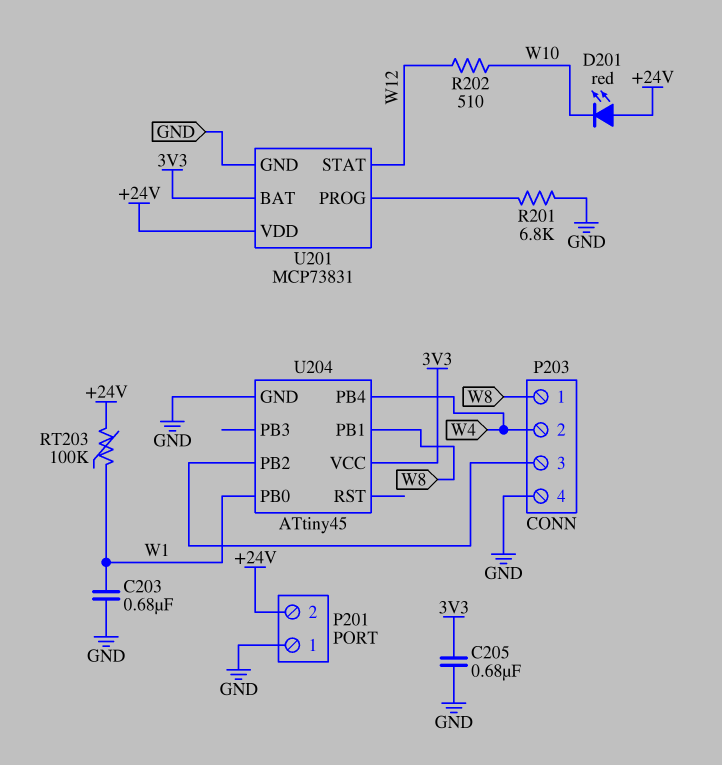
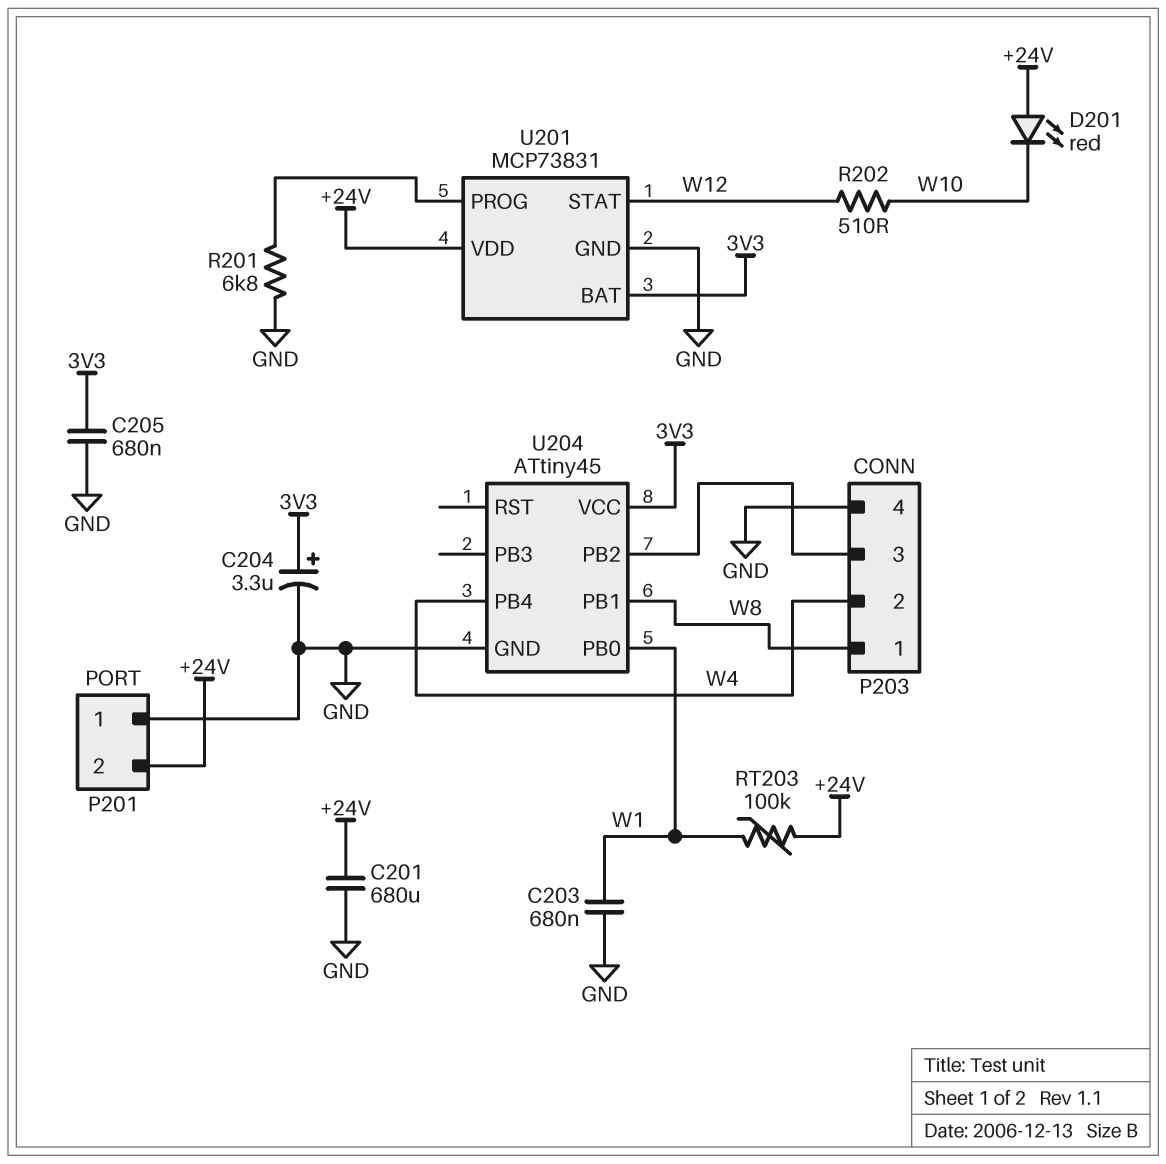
C201: none -> 680uF (+24V, GND)
C204: none -> 3.3uF (plus 3V3, minus GND)

